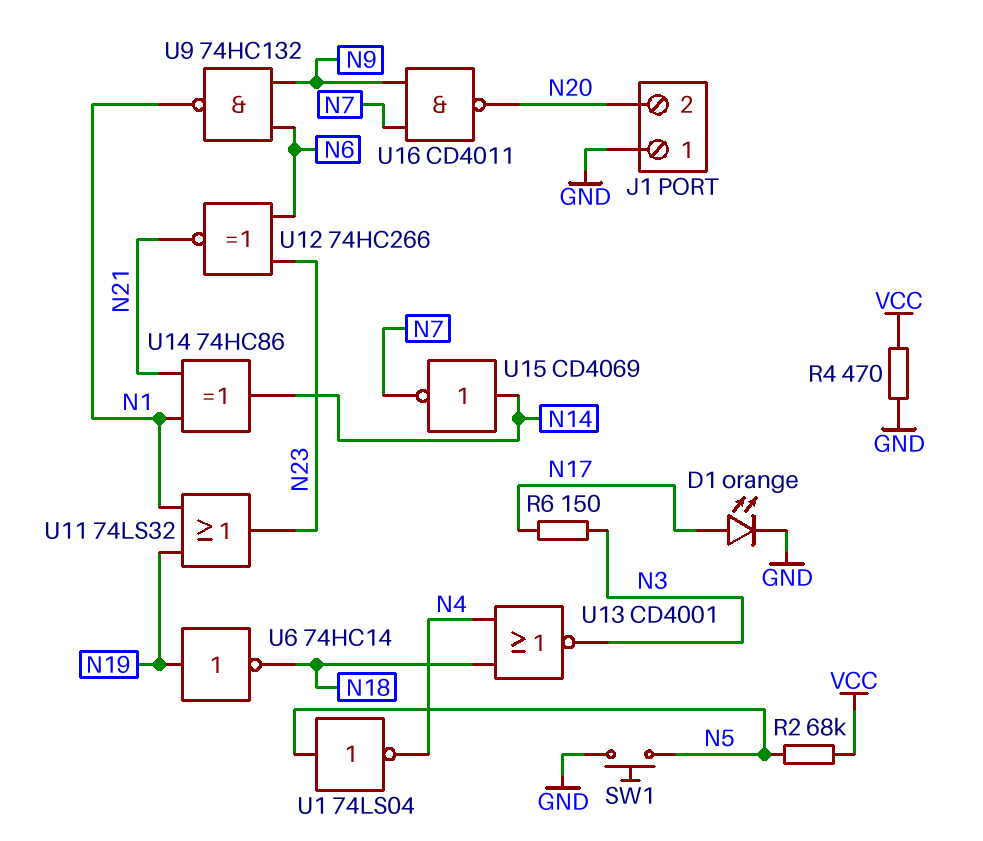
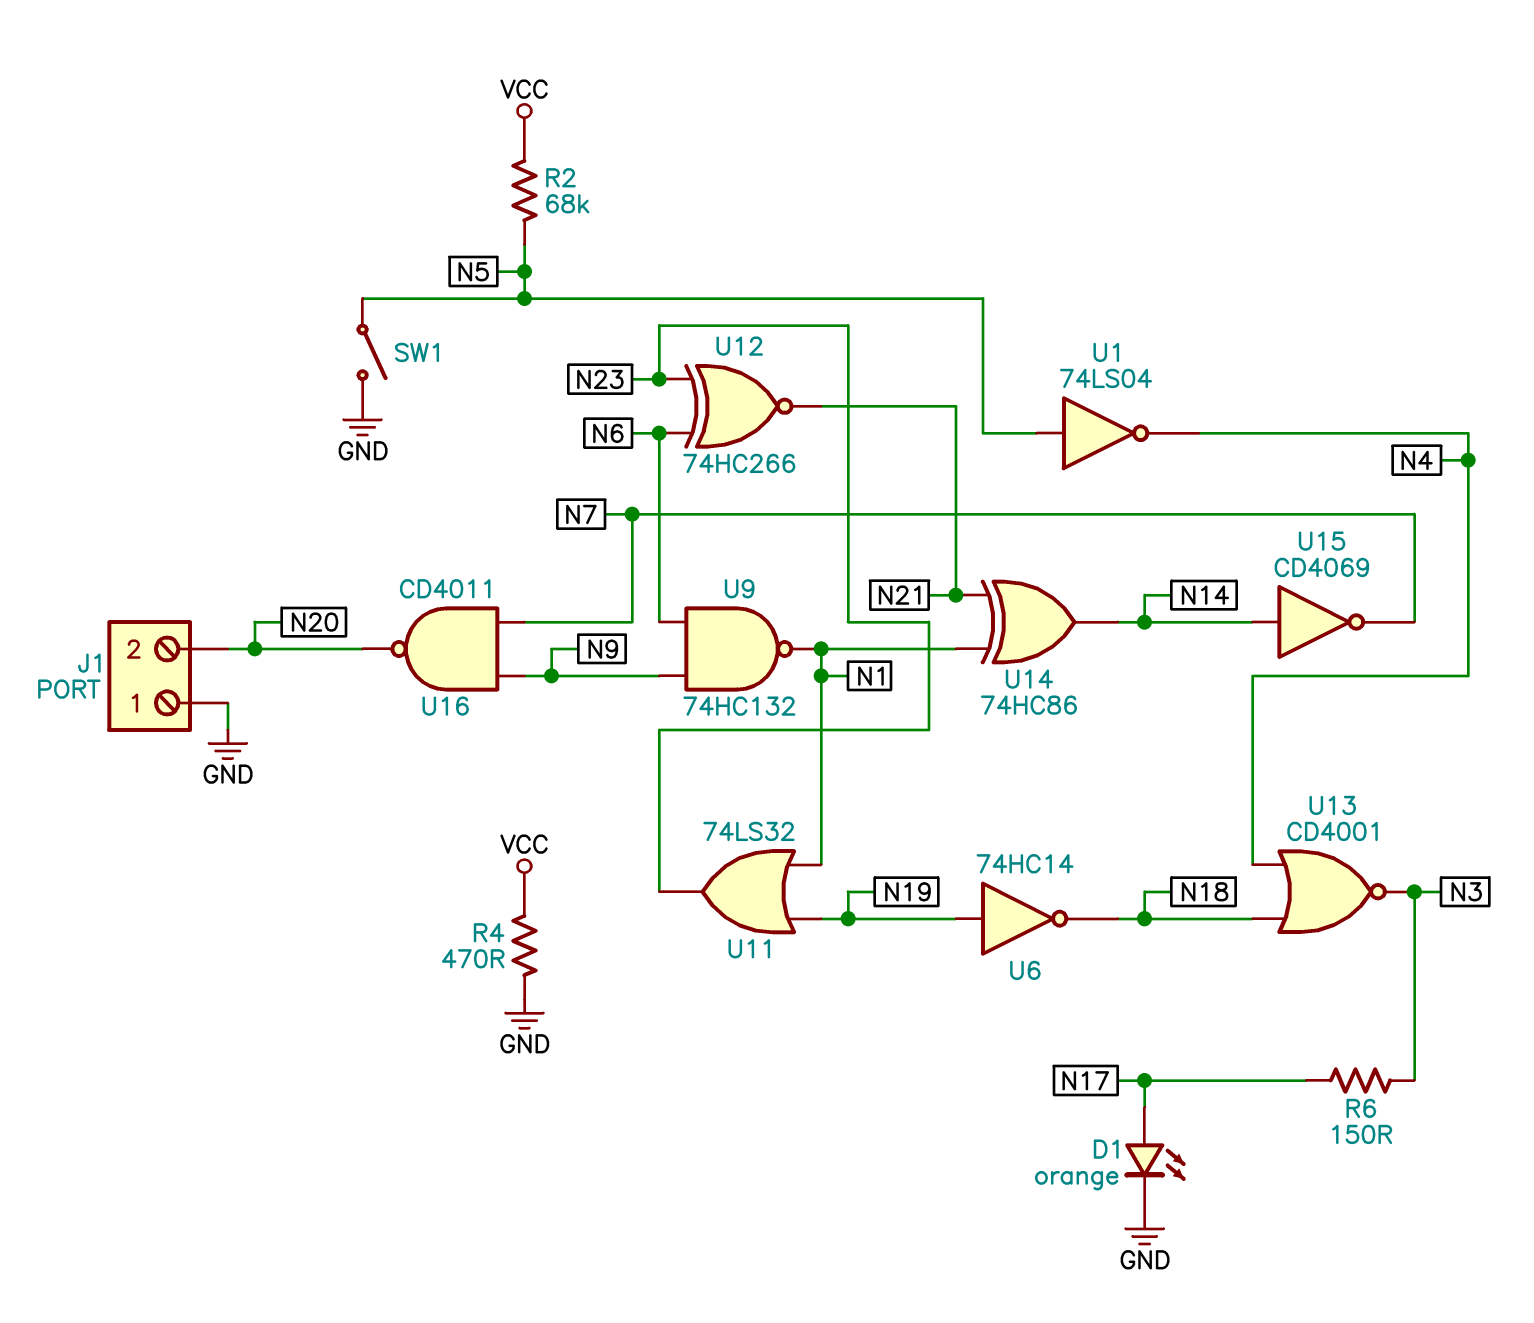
SW1: button (GND, N5) -> switch (GND, N5)

